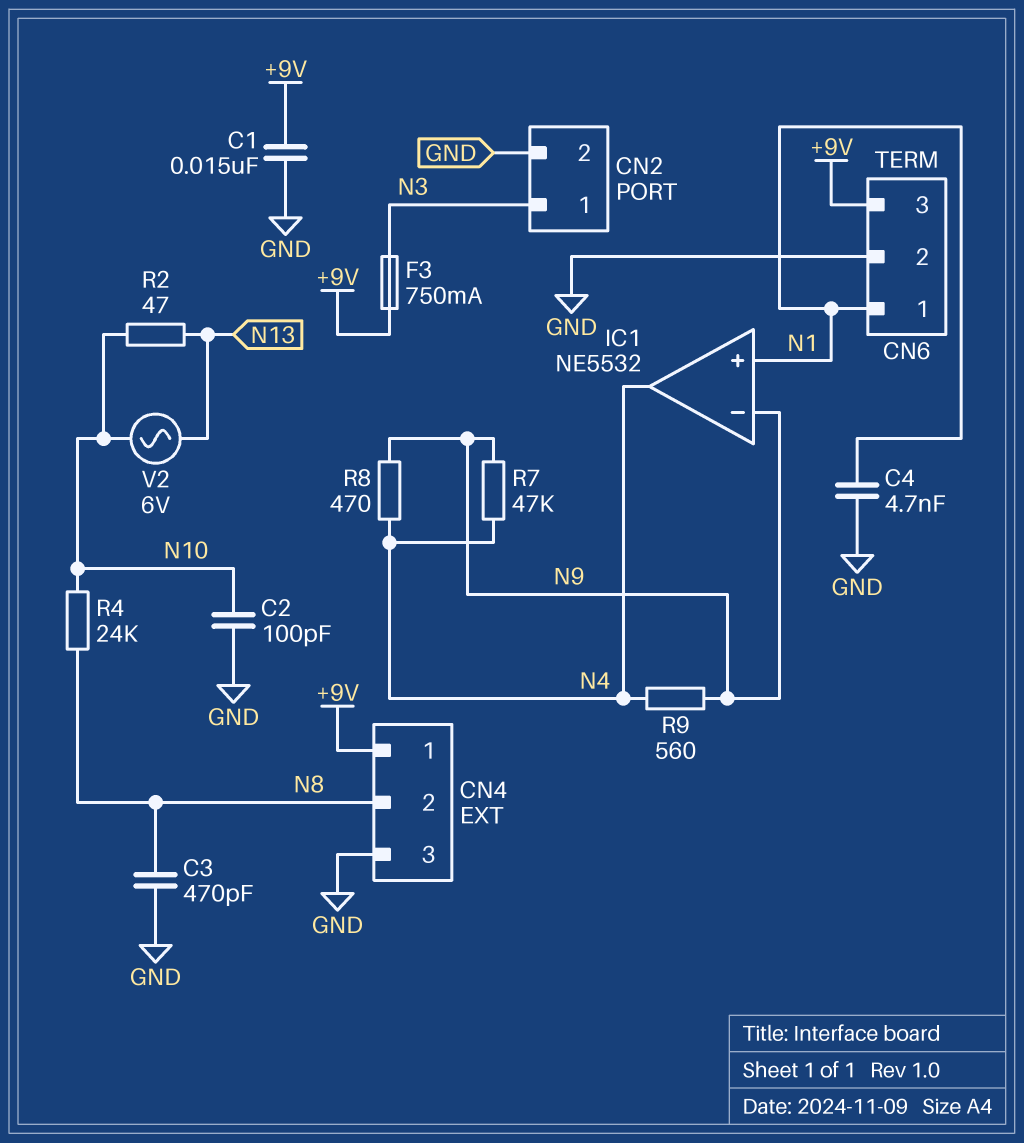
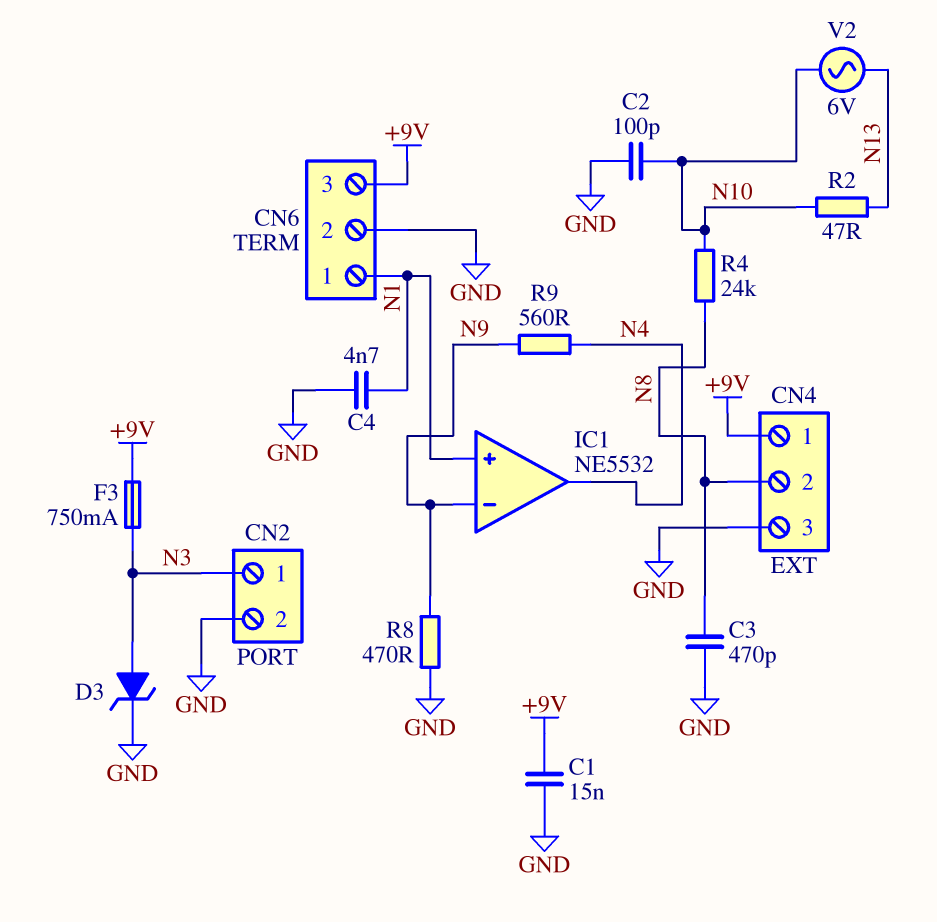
D3: none -> zener (A N3, K GND)
R7: 47k (N4, N9) -> none
R8: 470 (N4, N9) -> 470 (GND, N9)

